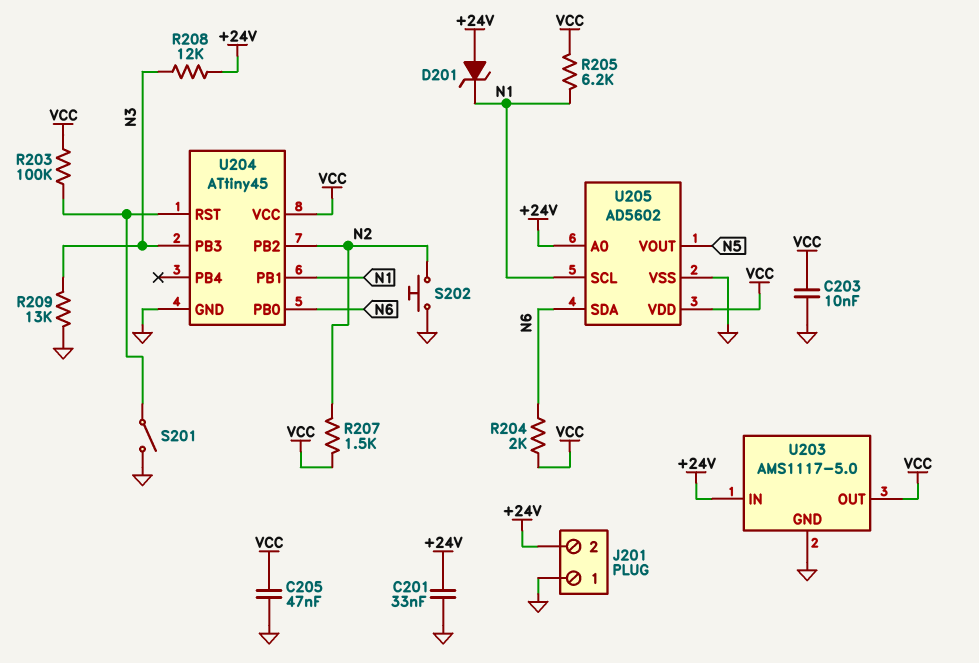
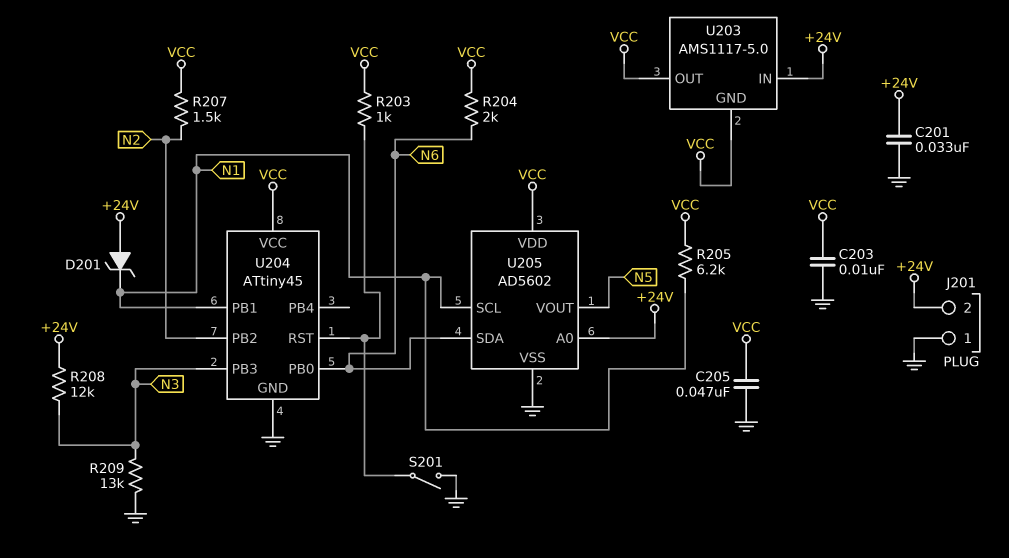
R203: 100k (U204/RST, VCC) -> 1k (U204/RST, VCC)
S202: button (GND, N2) -> none
U203 pin GND: GND -> VCC

